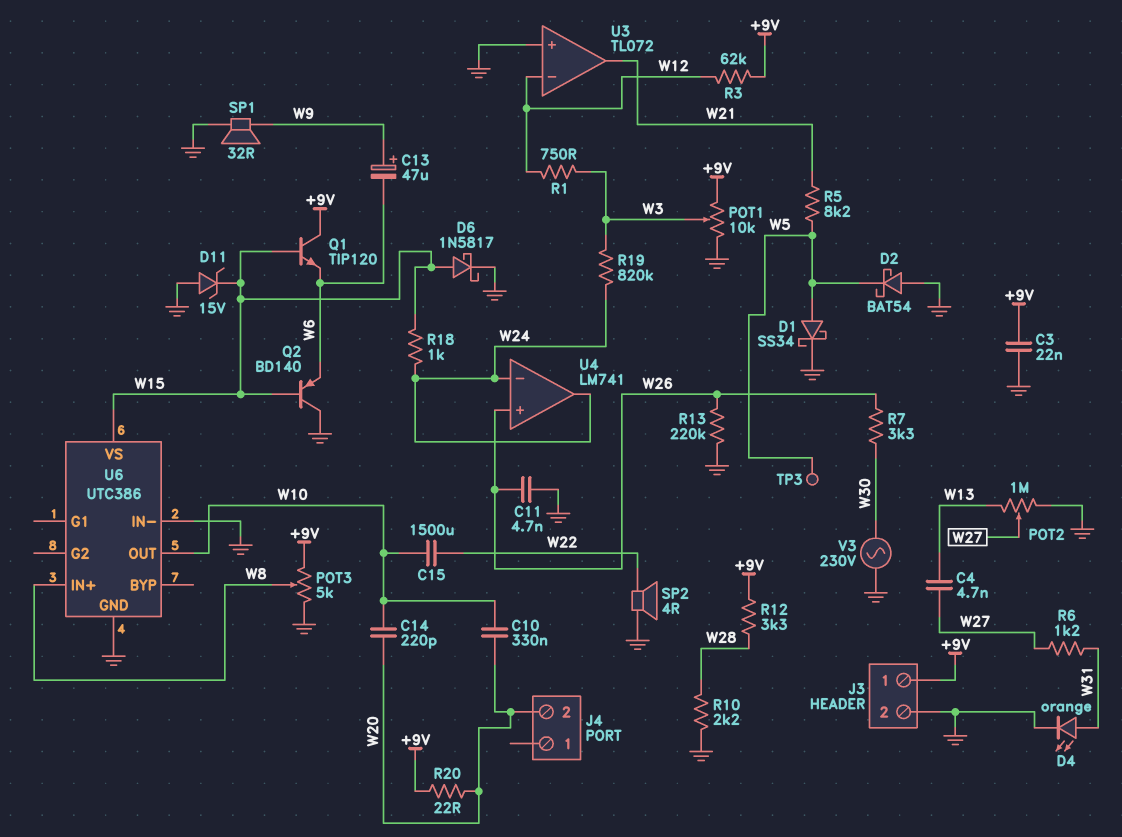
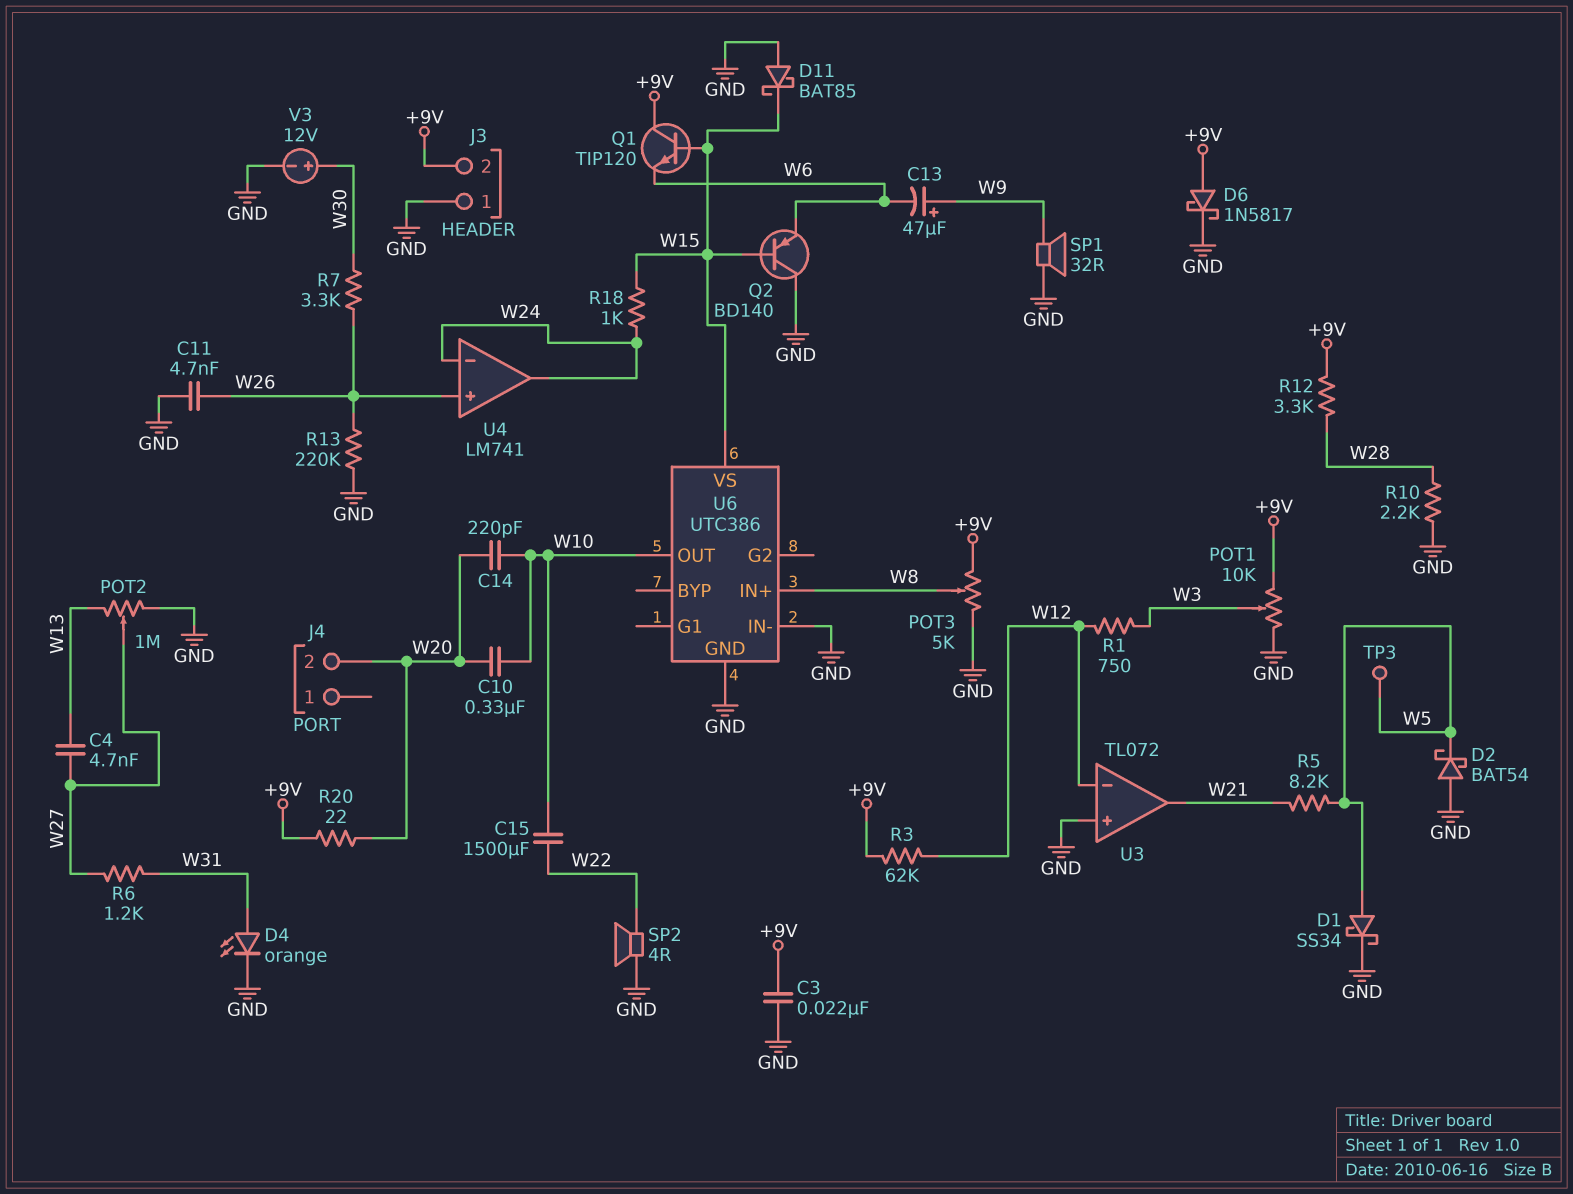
D6: schottky 1N5817 (A W15, K GND) -> schottky 1N5817 (A +9V, K GND)
D11: zener 15V (A GND, K W15) -> schottky BAT85 (A GND, K W15)
J3 pin 1: +9V -> GND
J3 pin 2: GND -> +9V
R19: 820k (W3, W24) -> none
V3: AC 230V (GND, W30) -> 12V (plus W30, minus GND)

